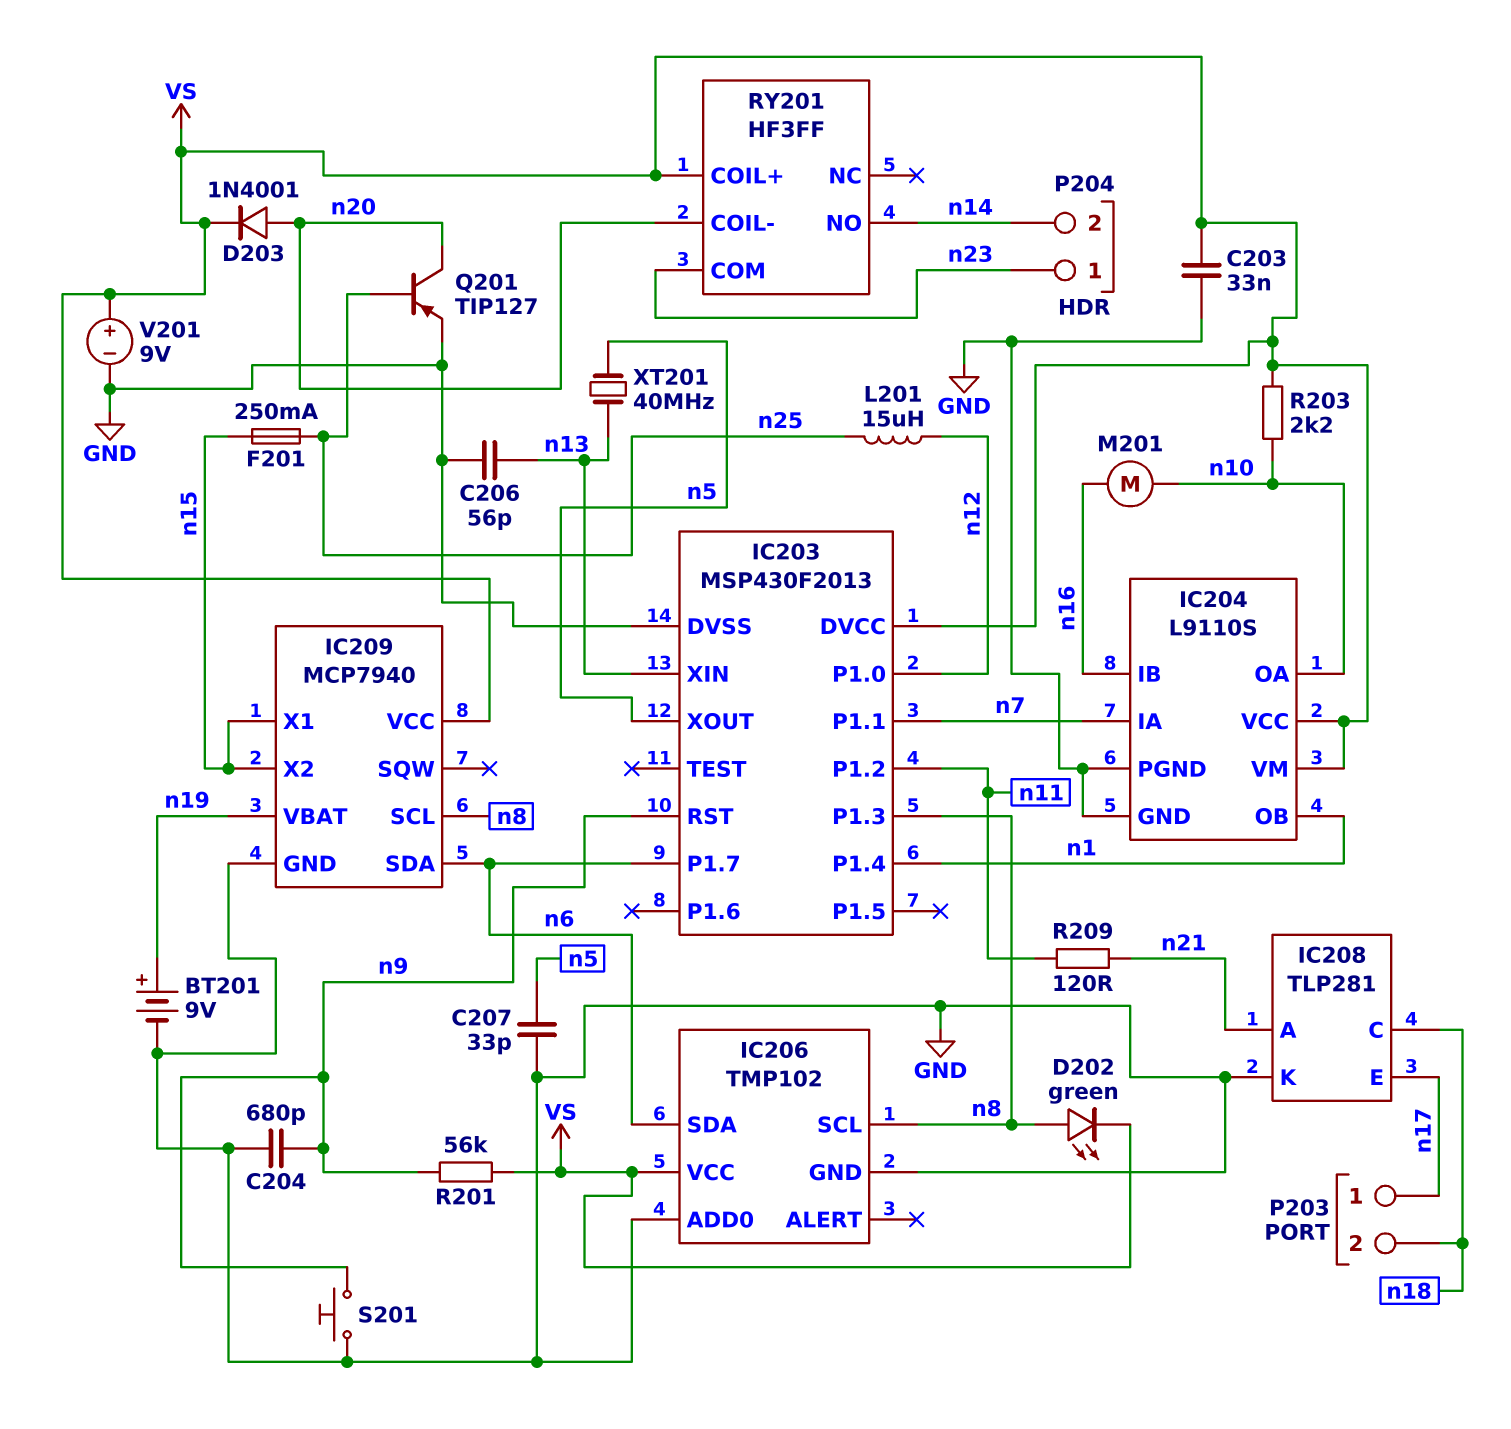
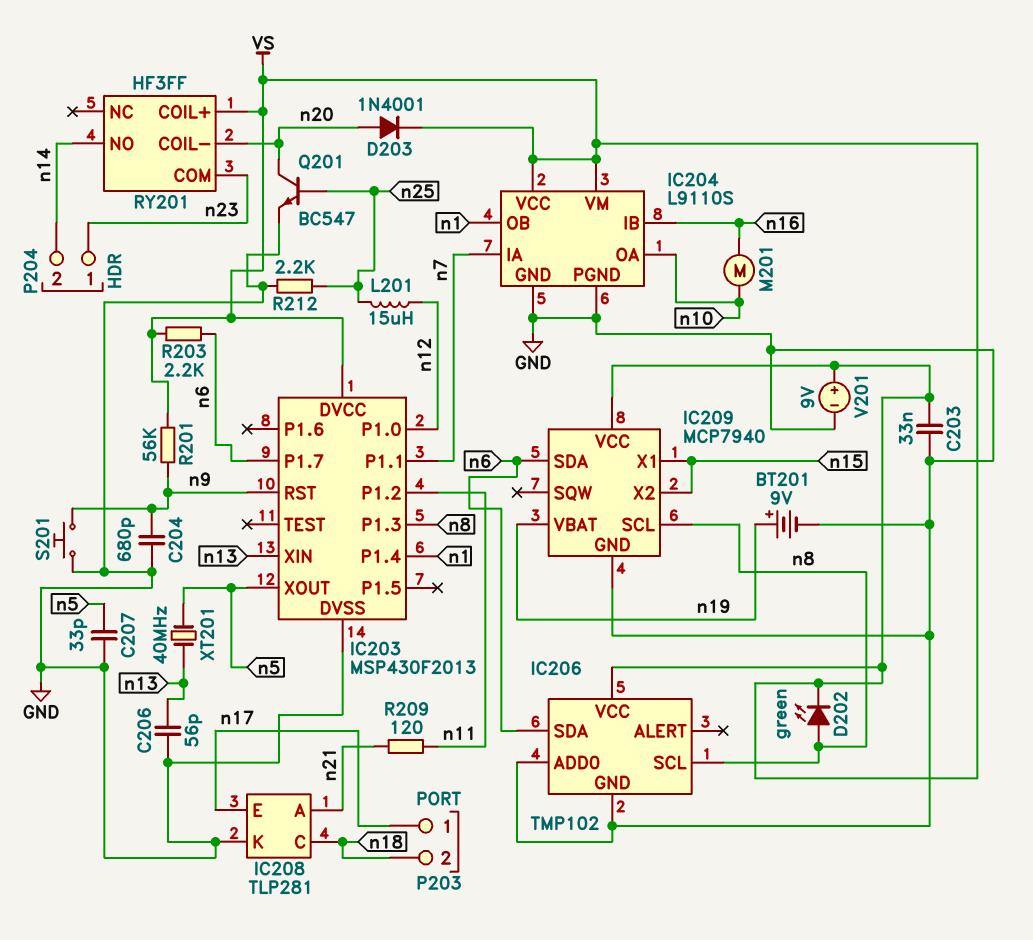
F201: 250mA (n15, n25) -> none
Q201: PNP TIP127 (B n25, C n20, E GND) -> NPN BC547 (B n25, C n20, E GND)
R203: 2.2k (VS, n10) -> 2.2k (VS, n6)
R212: none -> 2.2k (GND, n25)

